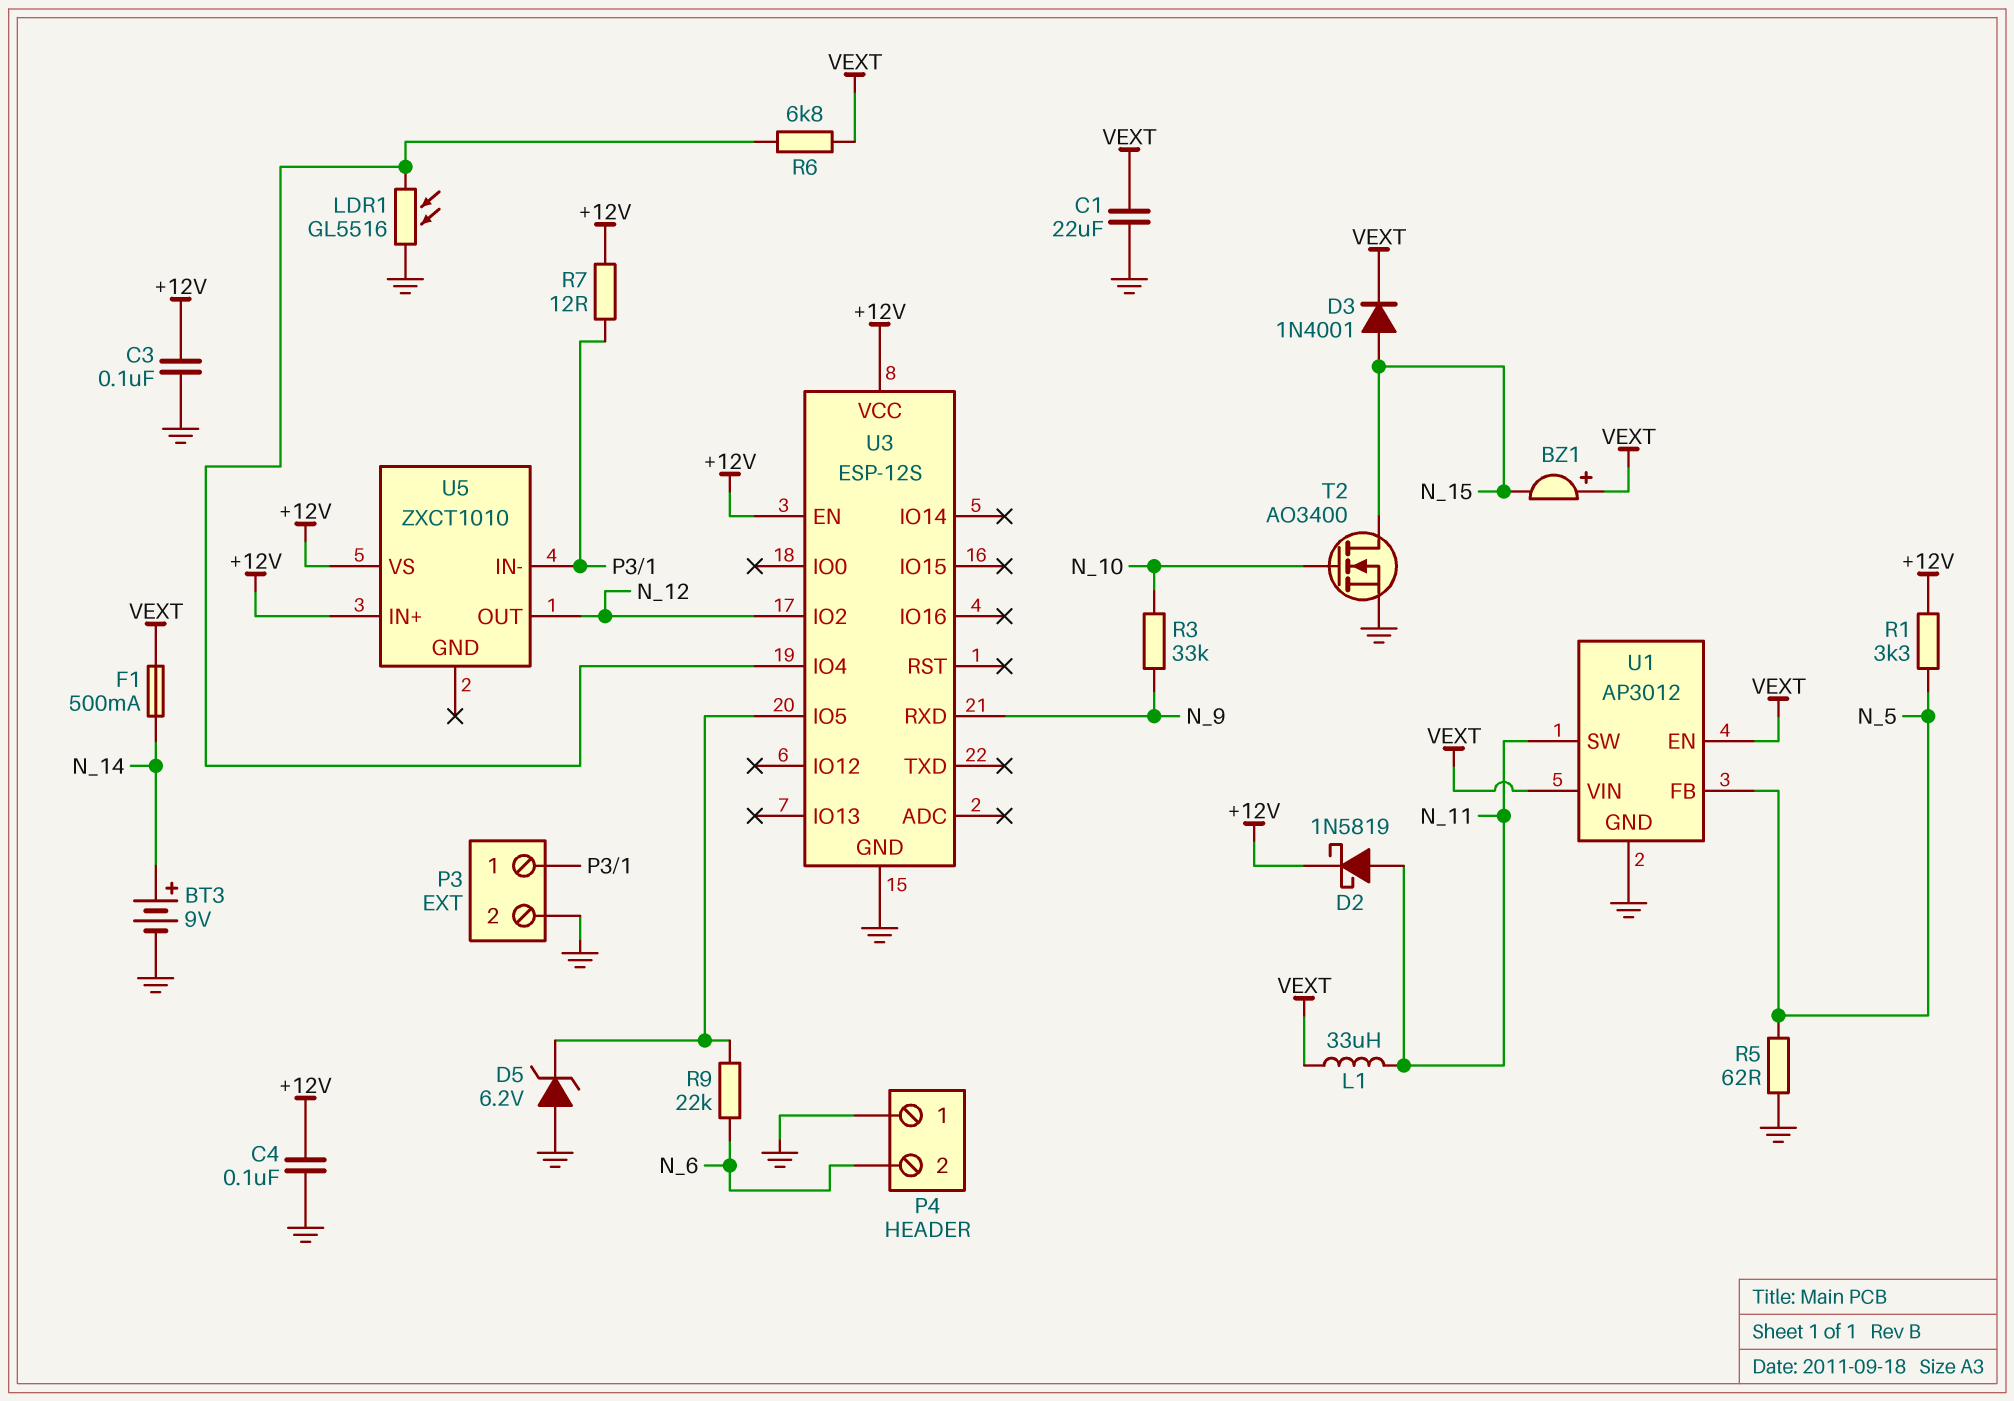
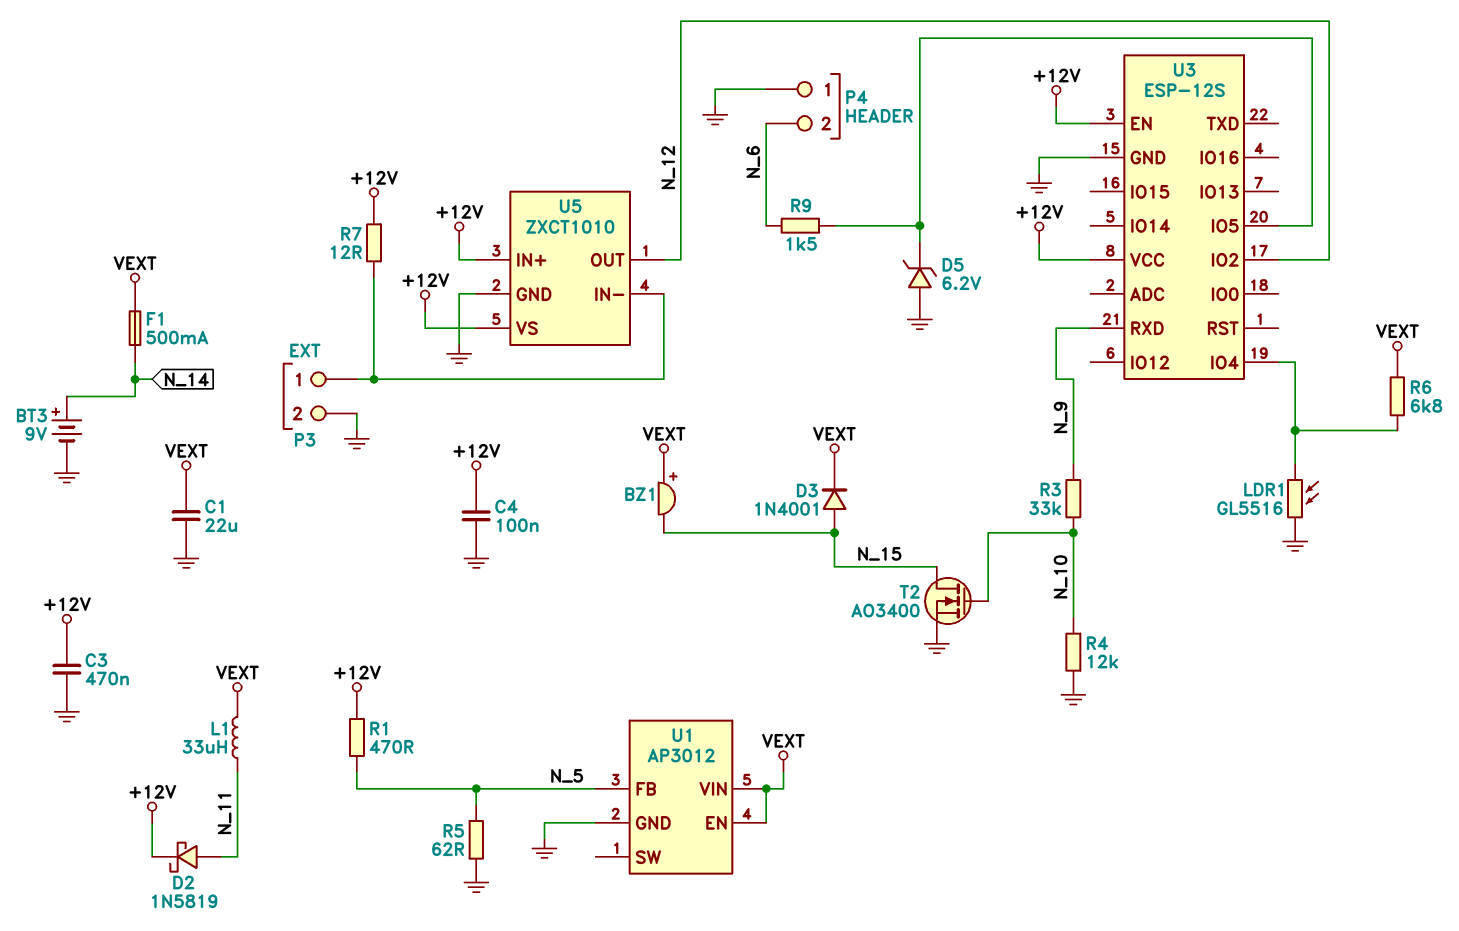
C3: 100nF (+12V, GND) -> 470nF (+12V, GND)
R1: 3.3k (+12V, N_5) -> 470 (+12V, N_5)
R4: none -> 12k (GND, N_10)
R9: 22k (N_6, U3/IO5) -> 1.5k (N_6, U3/IO5)
U1 pin SW: N_11 -> none
U5 pin GND: none -> GND

